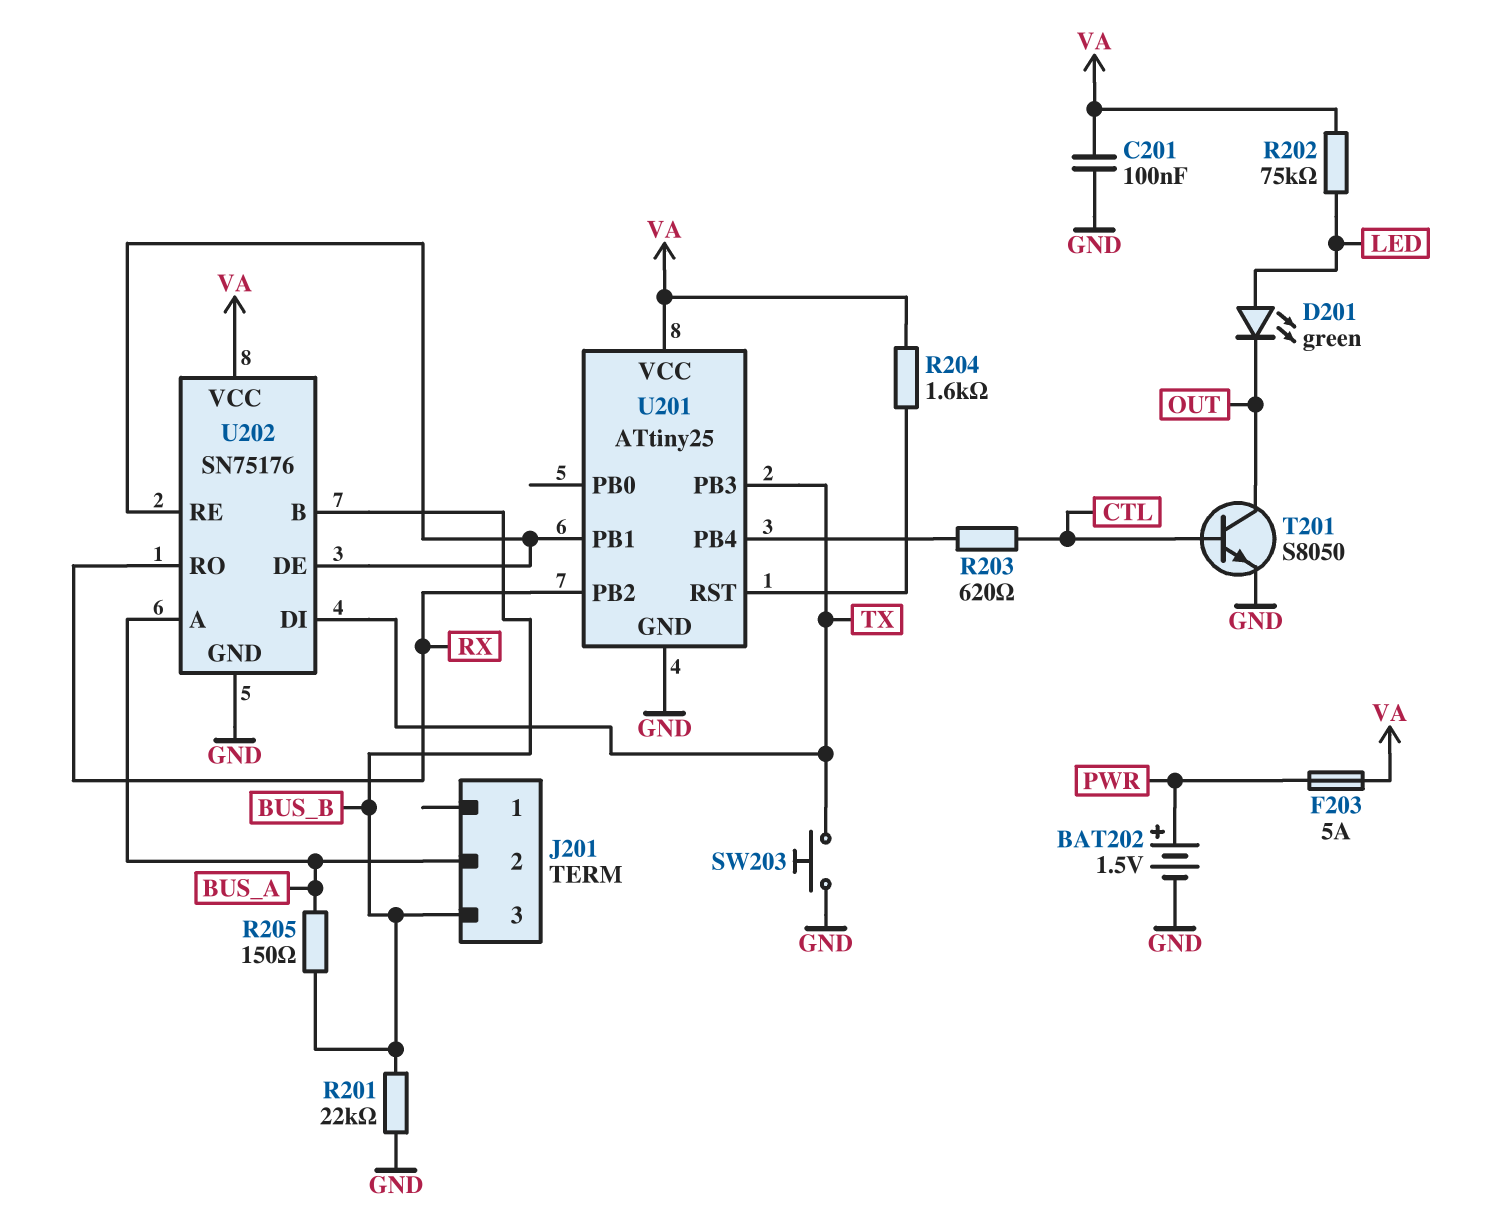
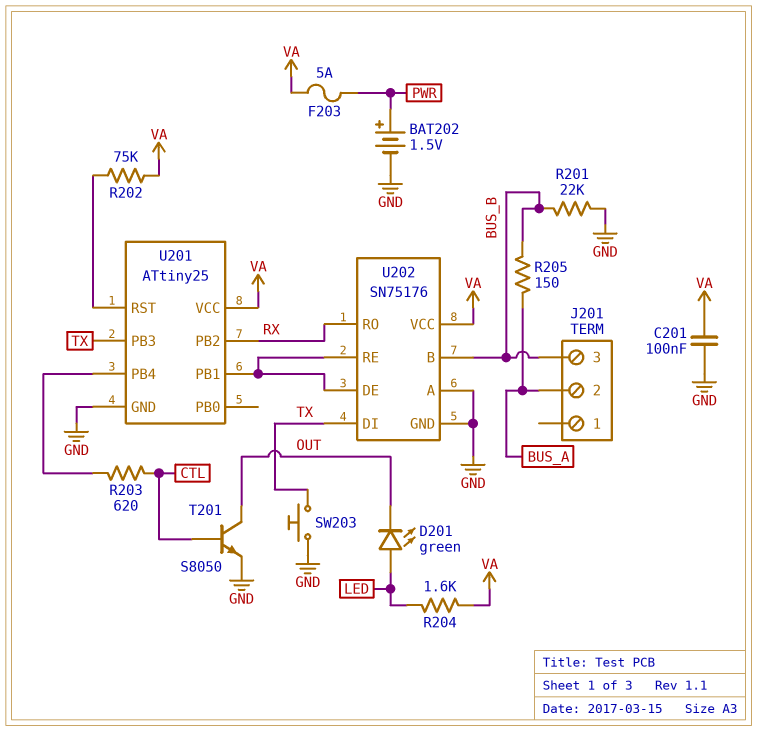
R202: 75k (LED, VA) -> 75k (U201/RST, VA)
R204: 1.6k (U201/RST, VA) -> 1.6k (LED, VA)
U202 pin A: BUS_A -> GND

